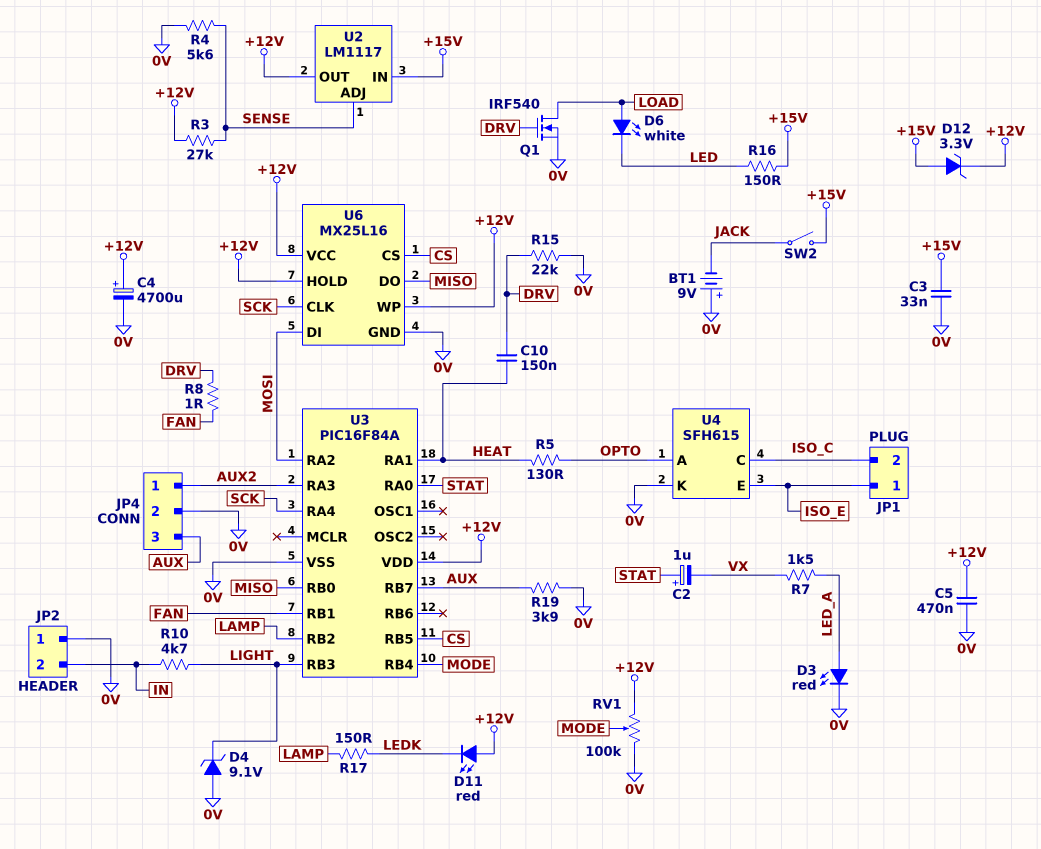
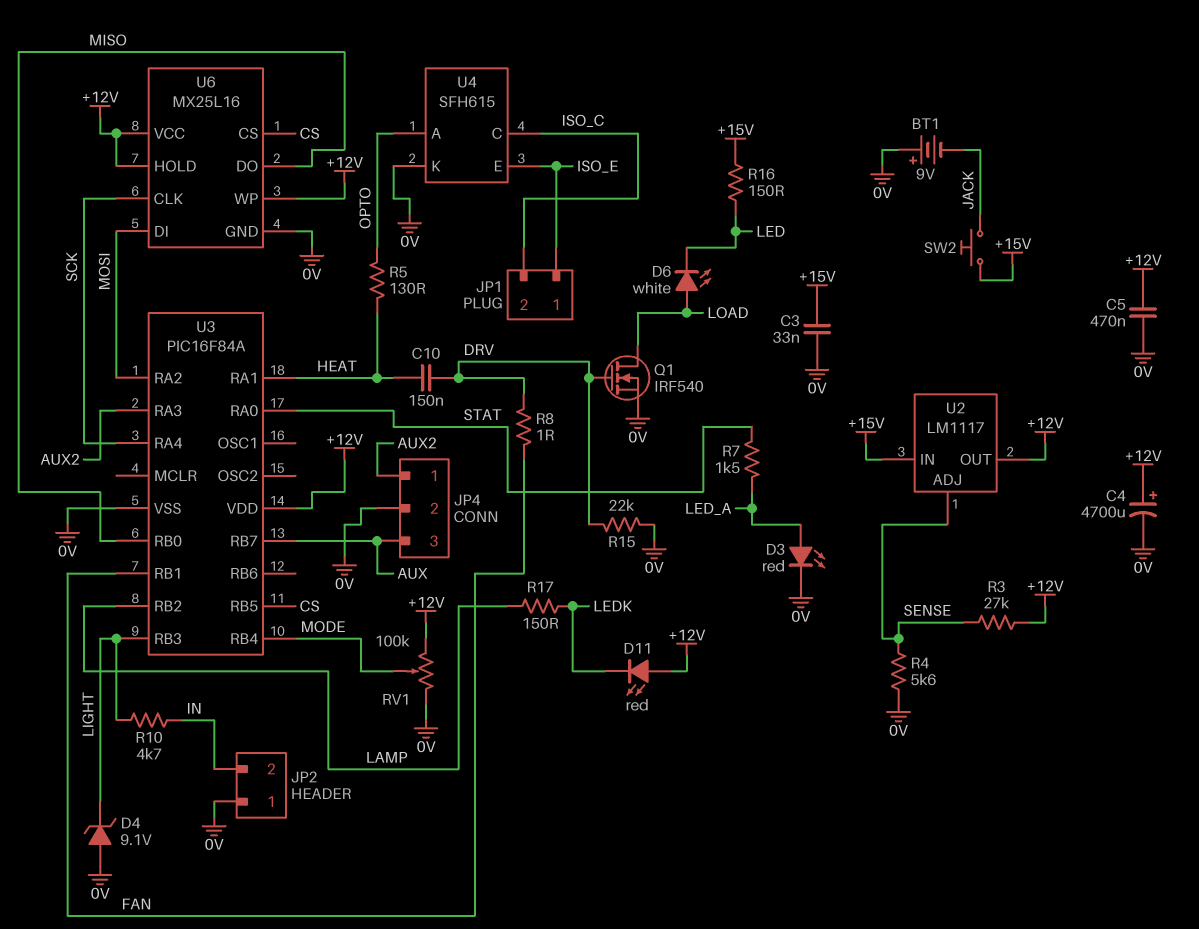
C2: 1uF (plus STAT, minus VX) -> none
D12: zener 3.3V (A +15V, K +12V) -> none
R7: 1.5k (LED_A, VX) -> 1.5k (LED_A, STAT)
R19: 3.9k (0V, AUX) -> none
SW2: switch (+15V, JACK) -> button (+15V, JACK)

